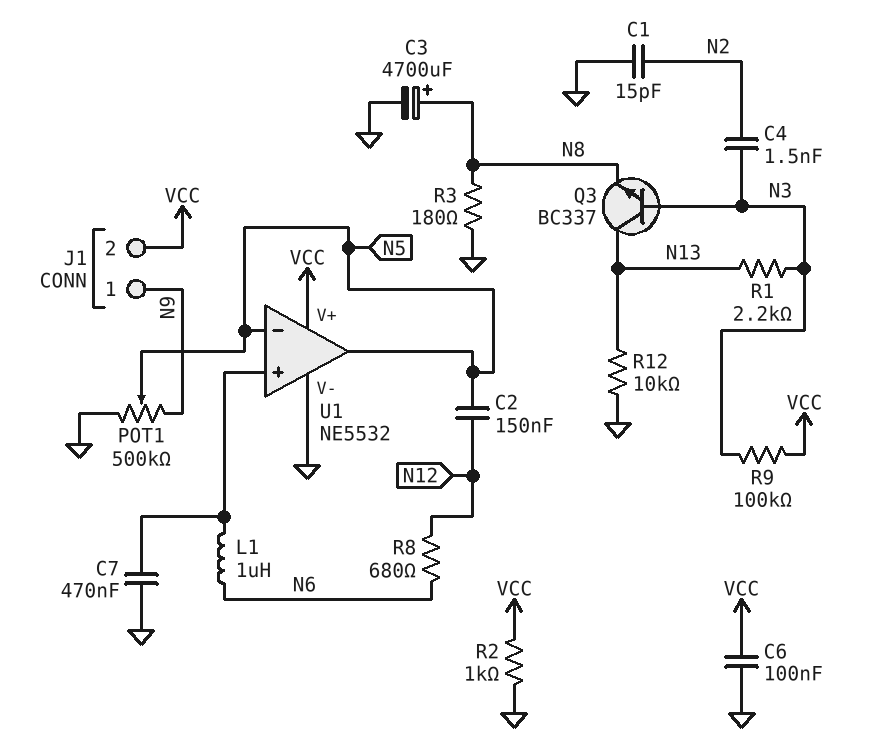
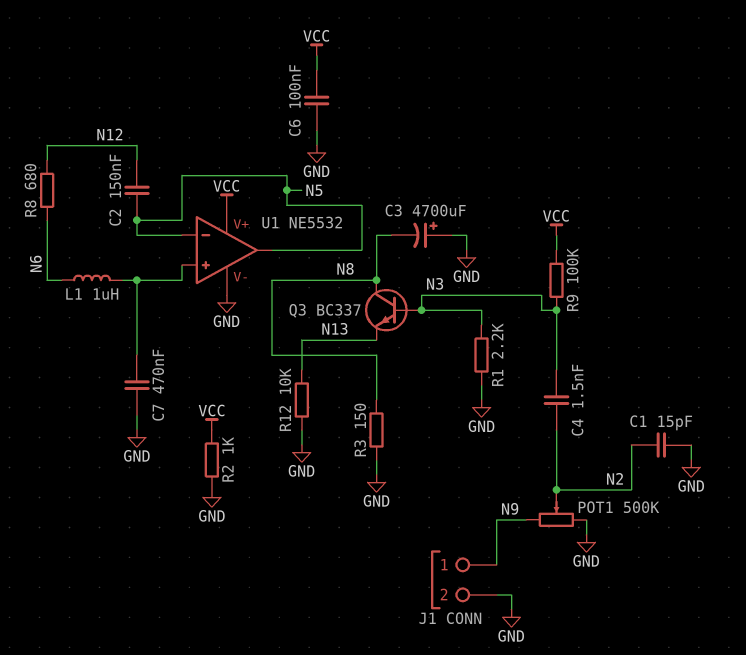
C3: 4700uF (plus N8, minus GND) -> 4700uF (plus GND, minus N8)
J1 pin 2: VCC -> GND
POT1: 500k (GND, N9, wiper N5) -> 500k (GND, N9, wiper N2)
Q3: NPN BC337 (B N3, C N13, E N8) -> NPN BC337 (B N3, C N8, E N13)
R1: 2.2k (N3, N13) -> 2.2k (GND, N3)
R3: 180 (GND, N8) -> 150 (GND, N8)

